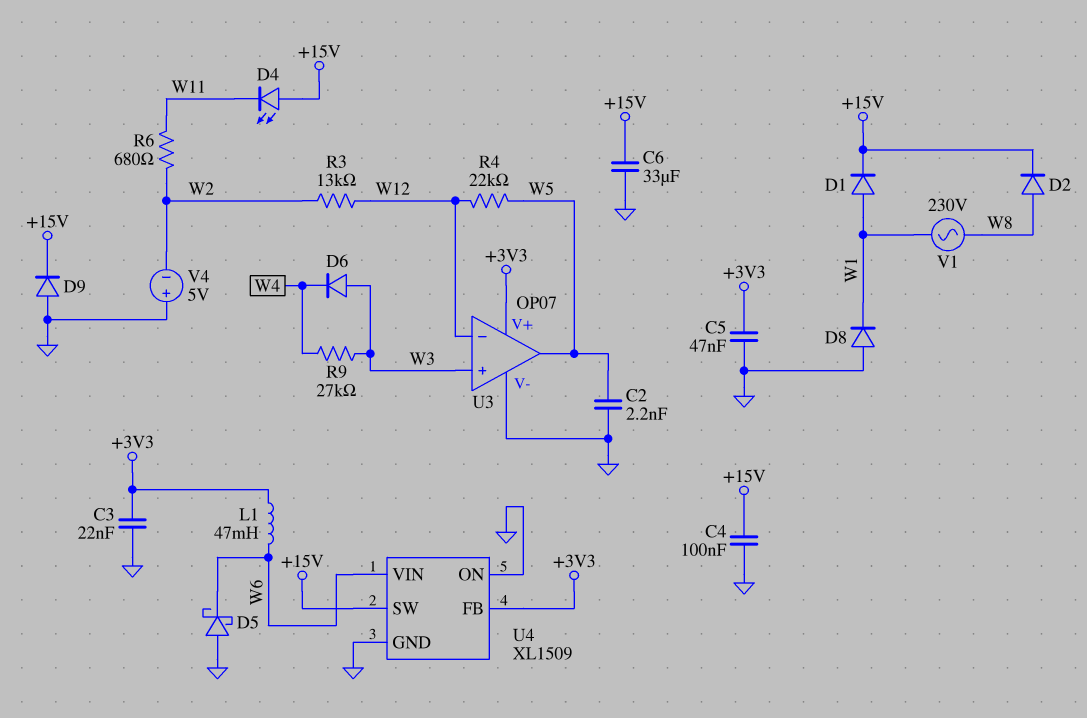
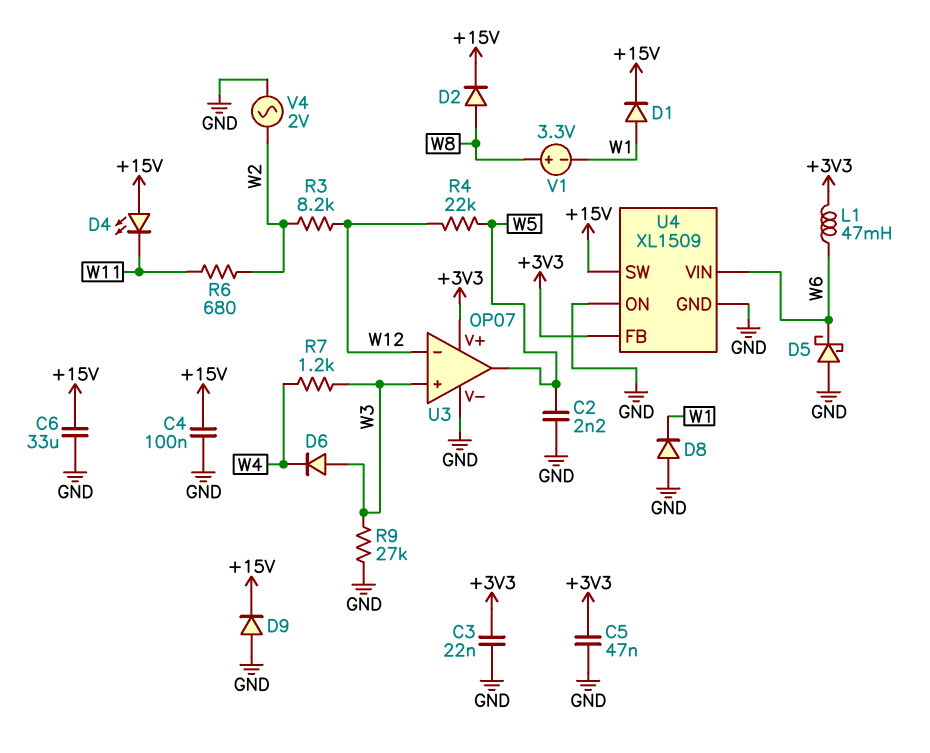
R3: 13k (W2, W12) -> 8.2k (W2, W12)
R7: none -> 1.2k (W3, W4)
R9: 27k (W3, W4) -> 27k (GND, W3)
V1: AC 230V (W1, W8) -> 3.3V (plus W8, minus W1)
V4: 5V (plus GND, minus W2) -> AC 2V (GND, W2)

